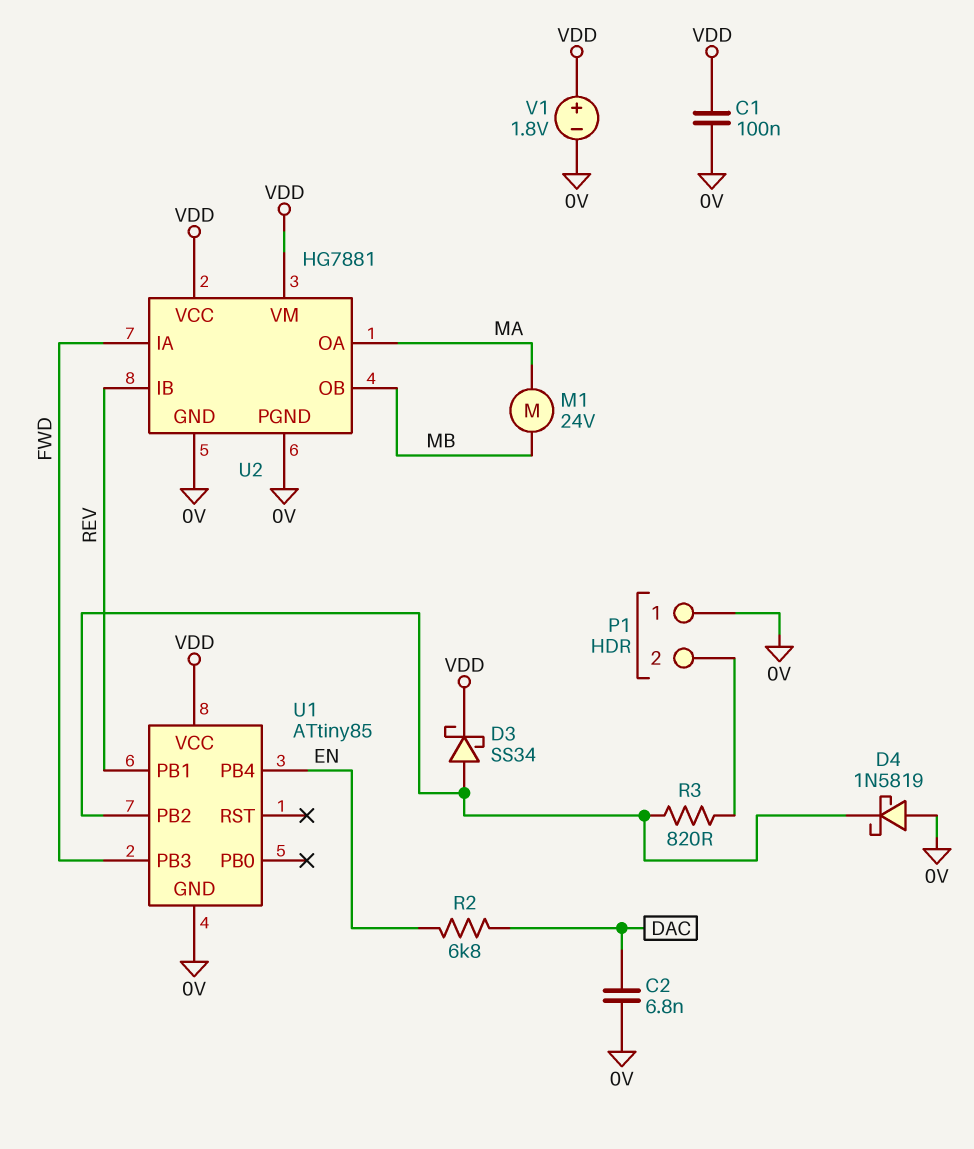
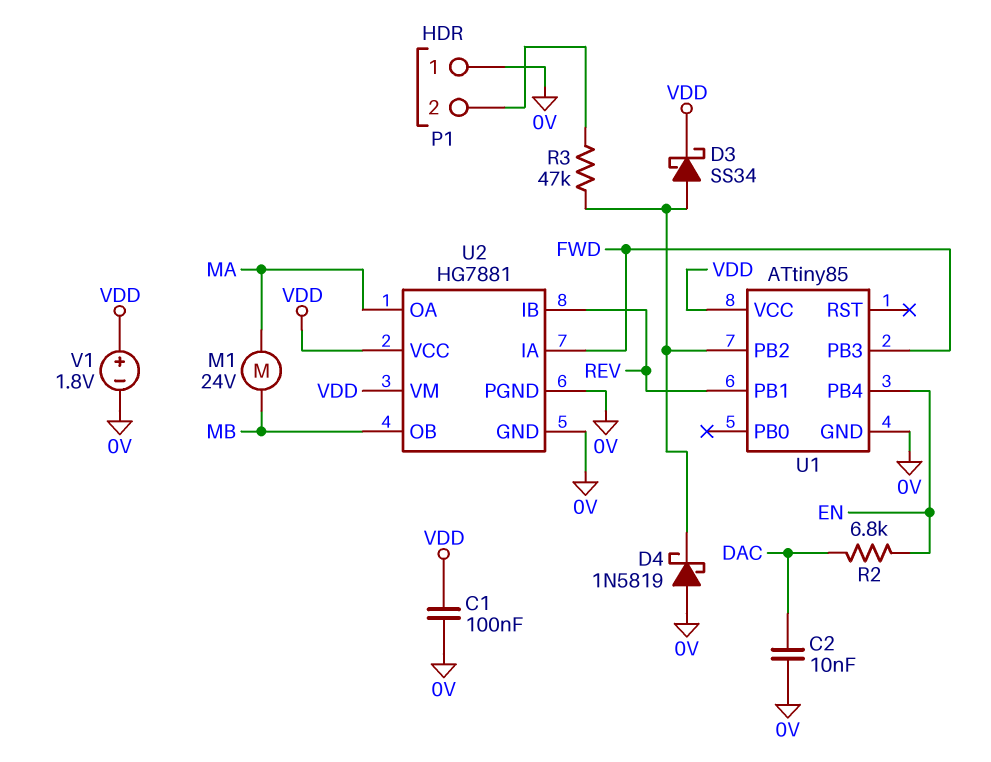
C2: 6.8nF (0V, DAC) -> 10nF (0V, DAC)
R3: 820 (P1/2, U1/PB2) -> 47k (P1/2, U1/PB2)

